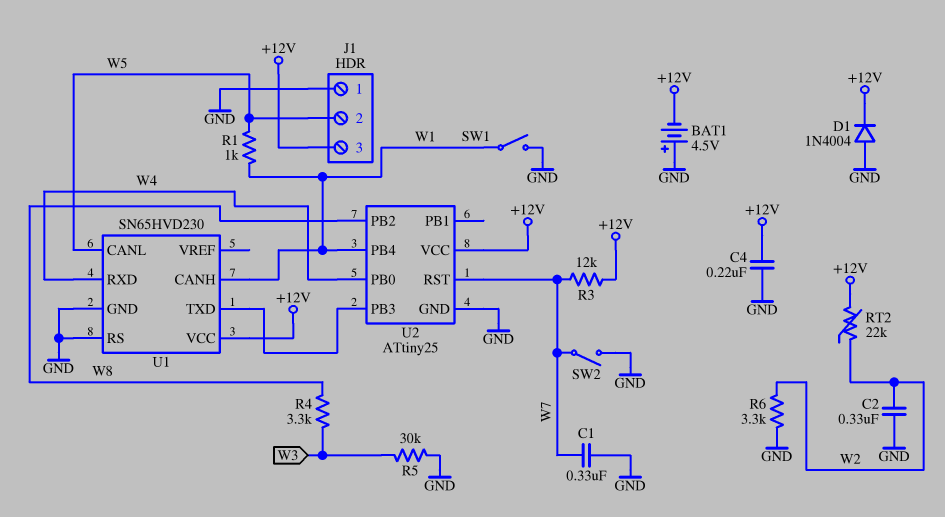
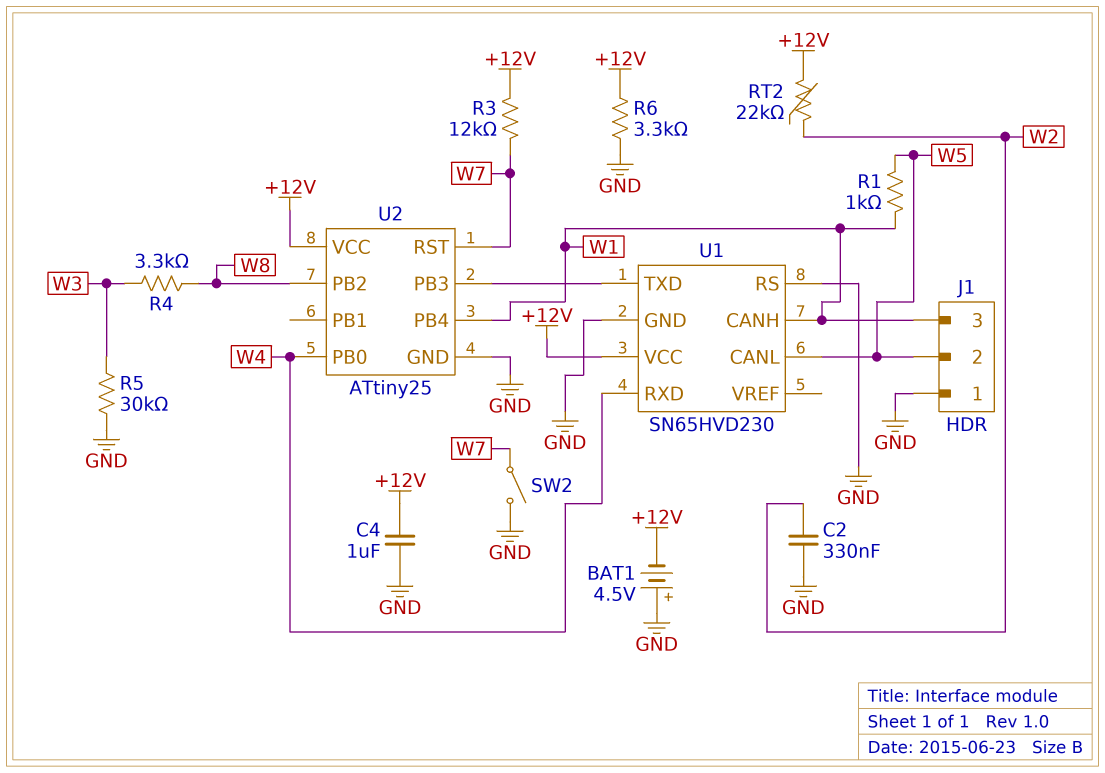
C1: 330nF (GND, W7) -> none
C4: 220nF (+12V, GND) -> 1uF (+12V, GND)
D1: diode 1N4004 (A GND, K +12V) -> none
J1 pin 3: +12V -> W1
R6: 3.3k (GND, W2) -> 3.3k (+12V, GND)
SW1: switch (GND, W1) -> none

